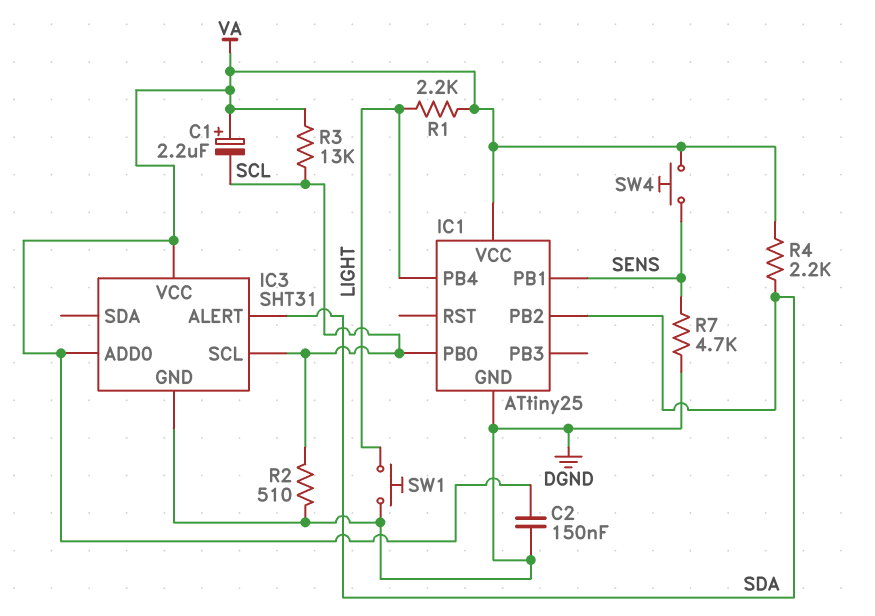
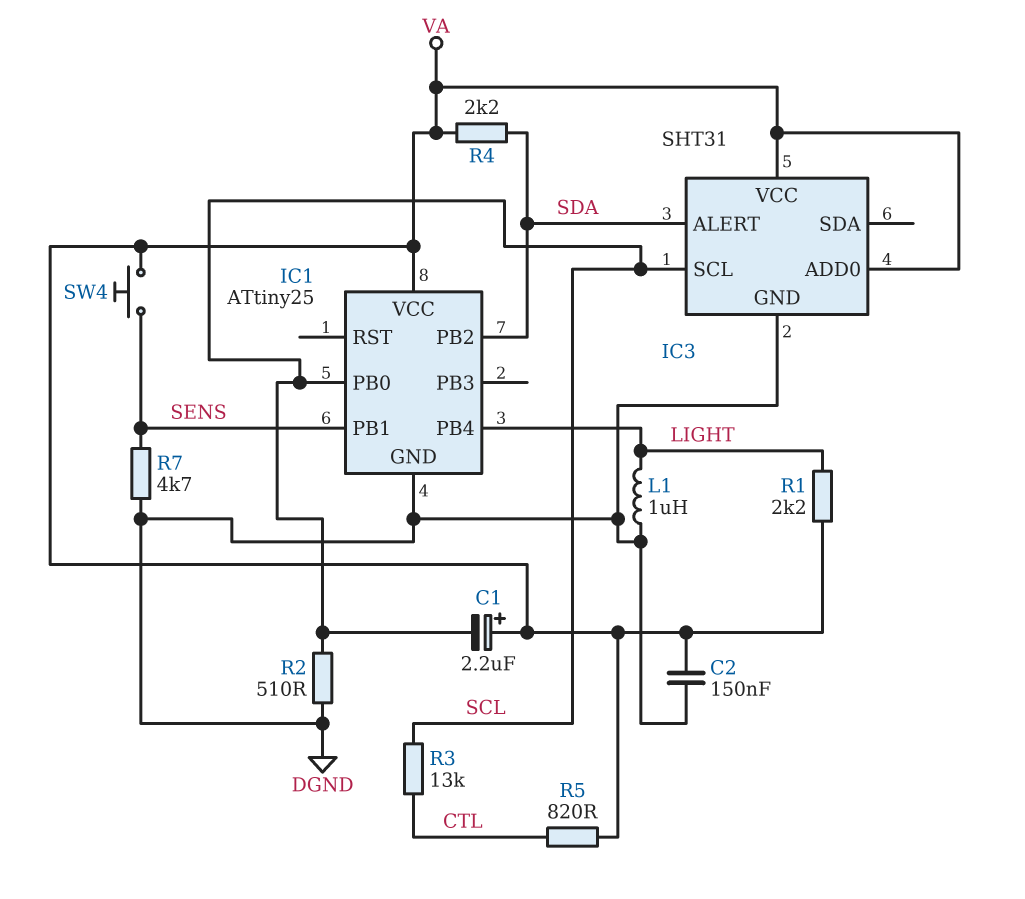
L1: none -> 1uH (DGND, LIGHT)
R3: 13k (SCL, VA) -> 13k (CTL, SCL)
R5: none -> 820 (CTL, VA)
SW1: button (DGND, LIGHT) -> none

